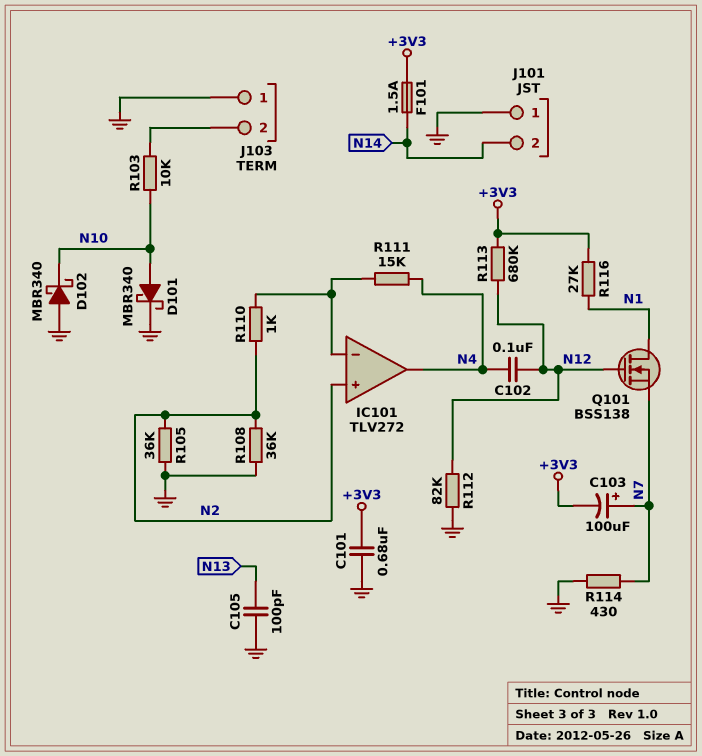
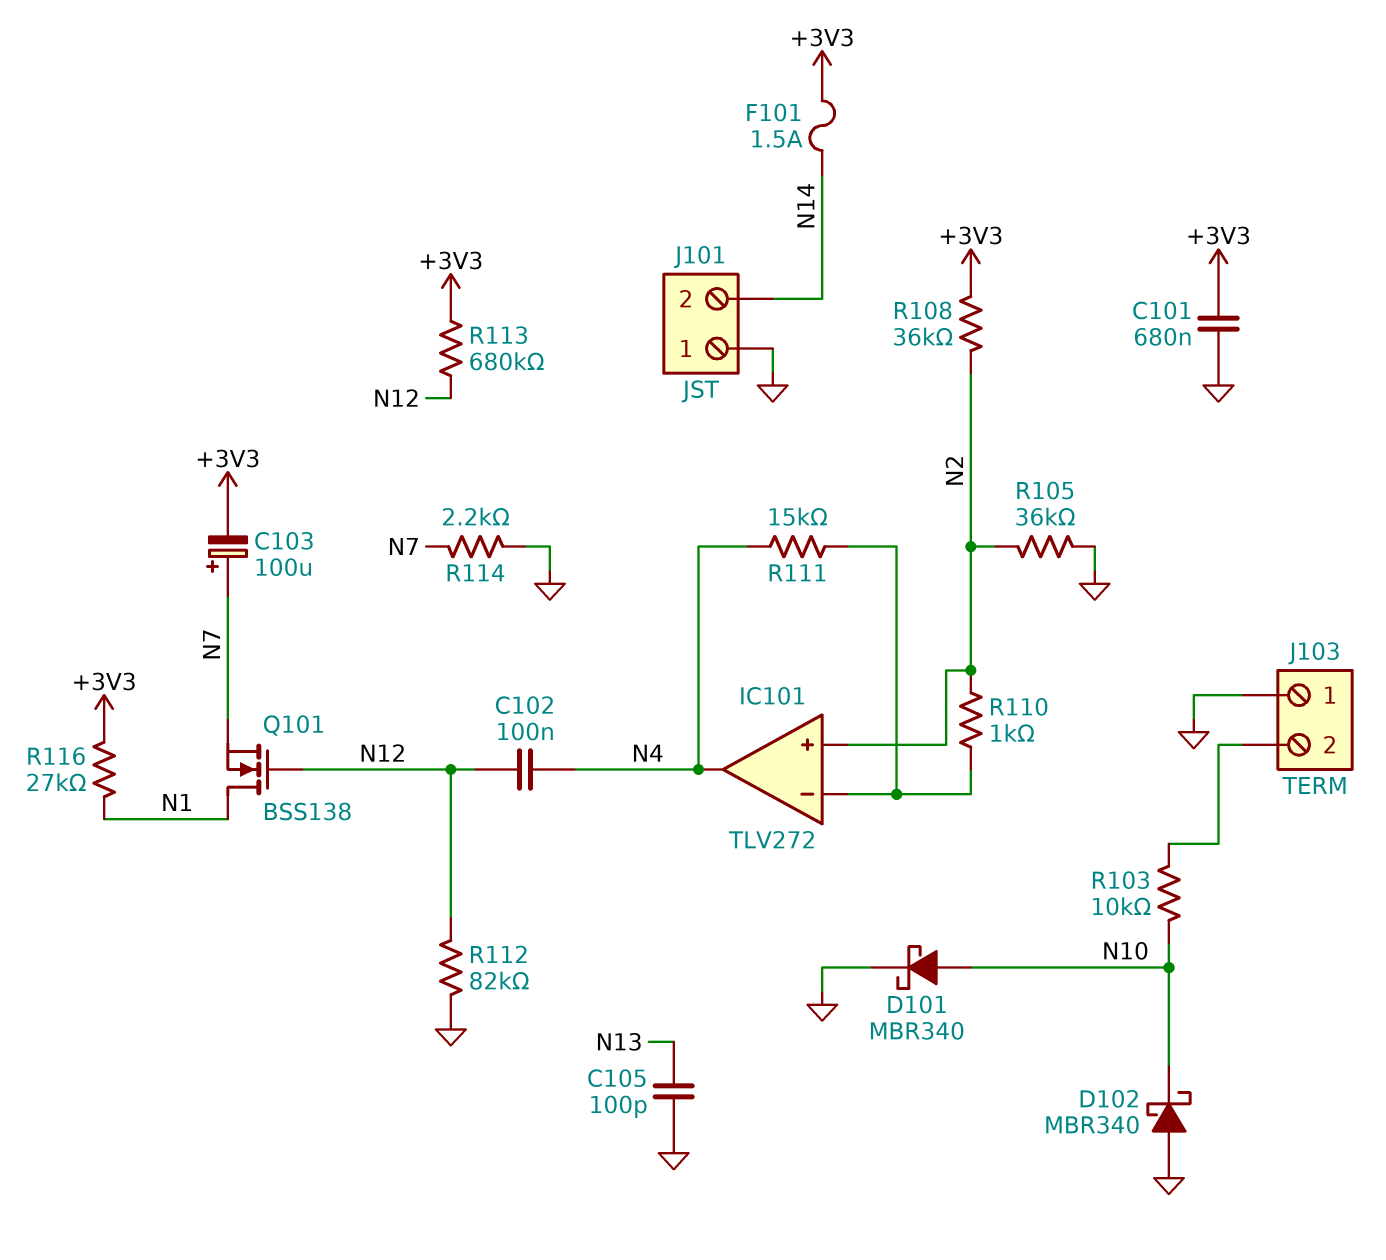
R108: 36k (GND, N2) -> 36k (+3V3, N2)
R114: 430 (GND, N7) -> 2.2k (GND, N7)

